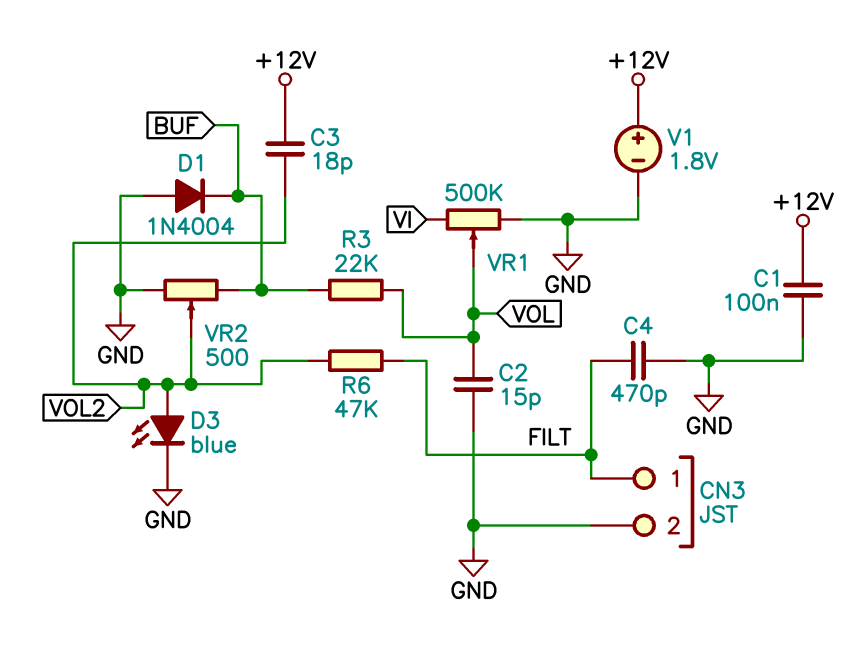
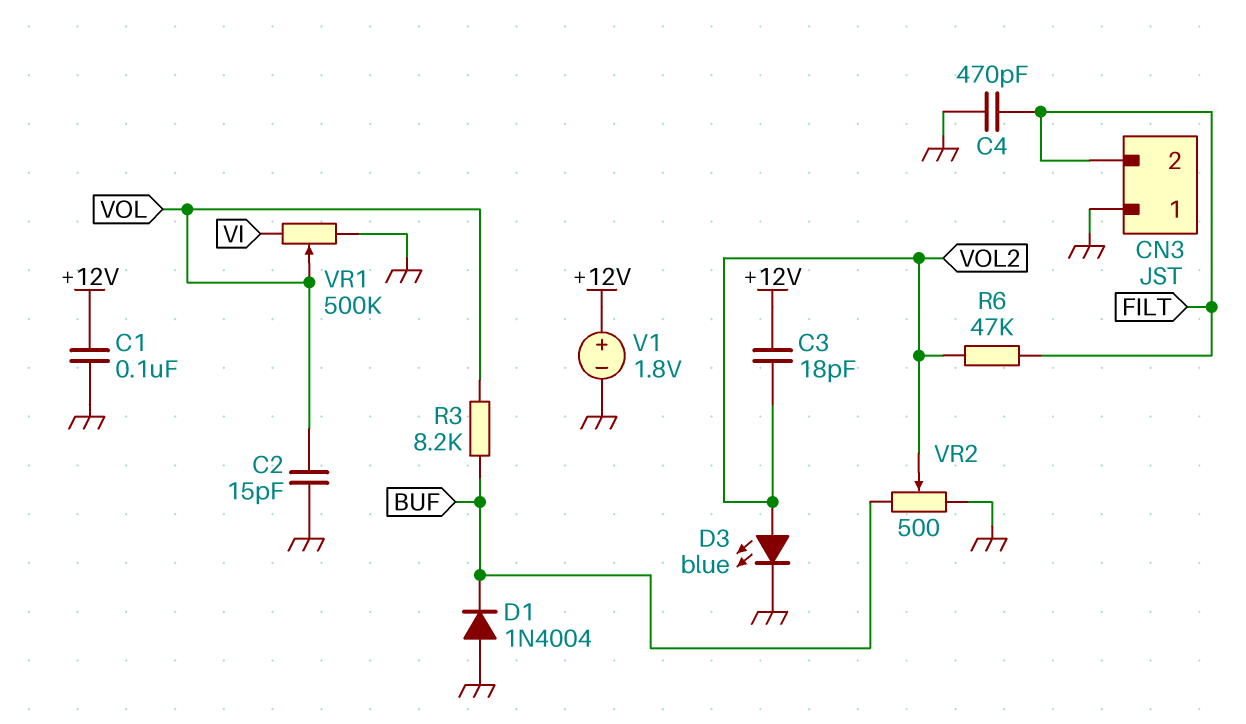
CN3 pin 1: FILT -> GND
CN3 pin 2: GND -> FILT
R3: 22k (BUF, VOL) -> 8.2k (BUF, VOL)

